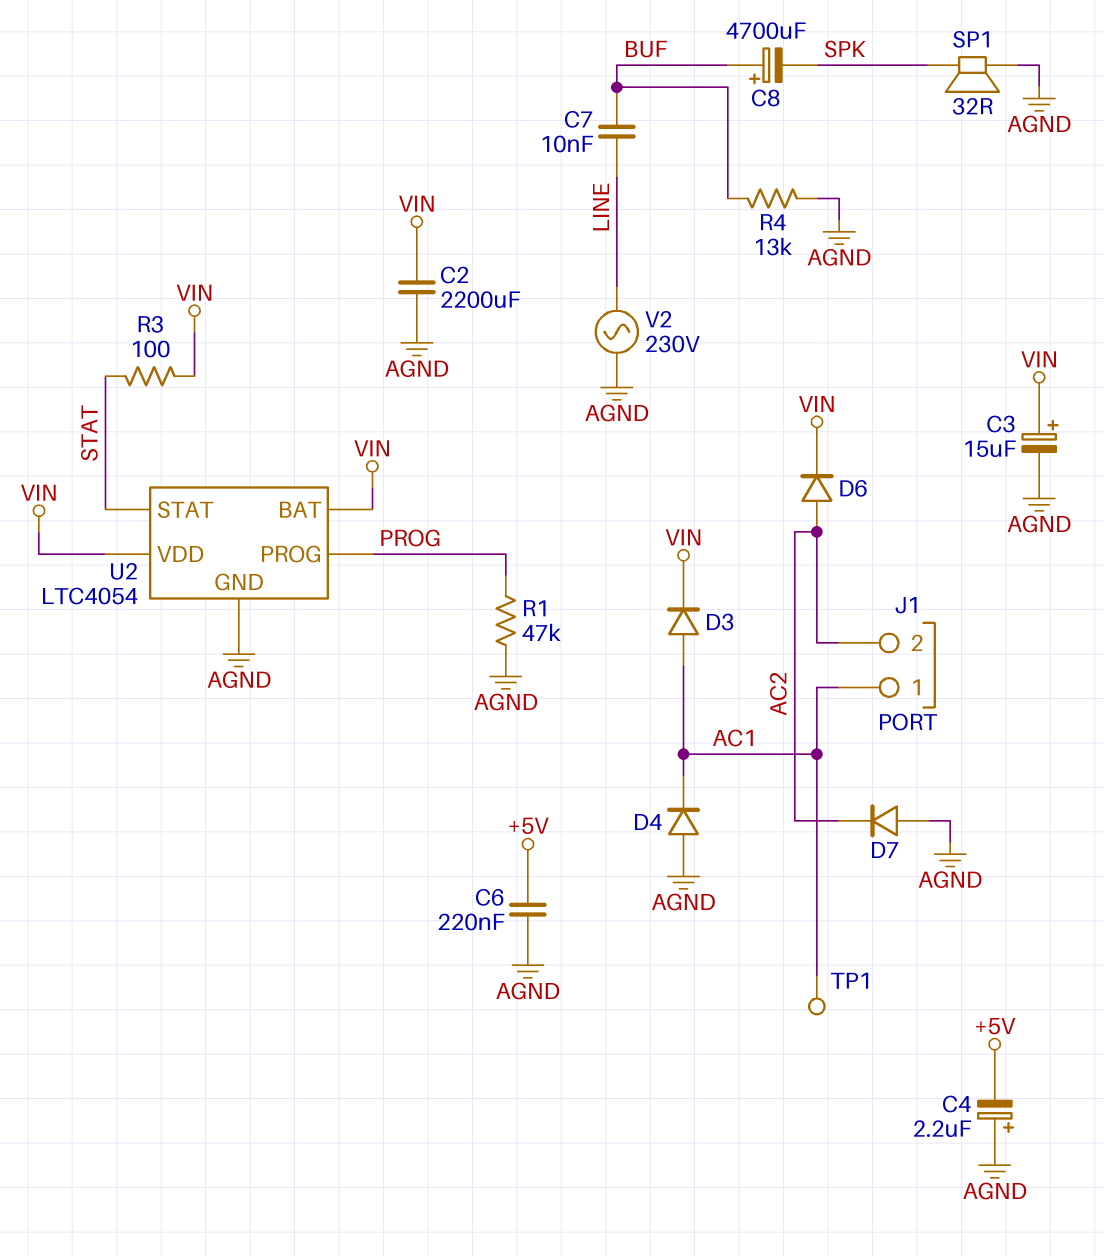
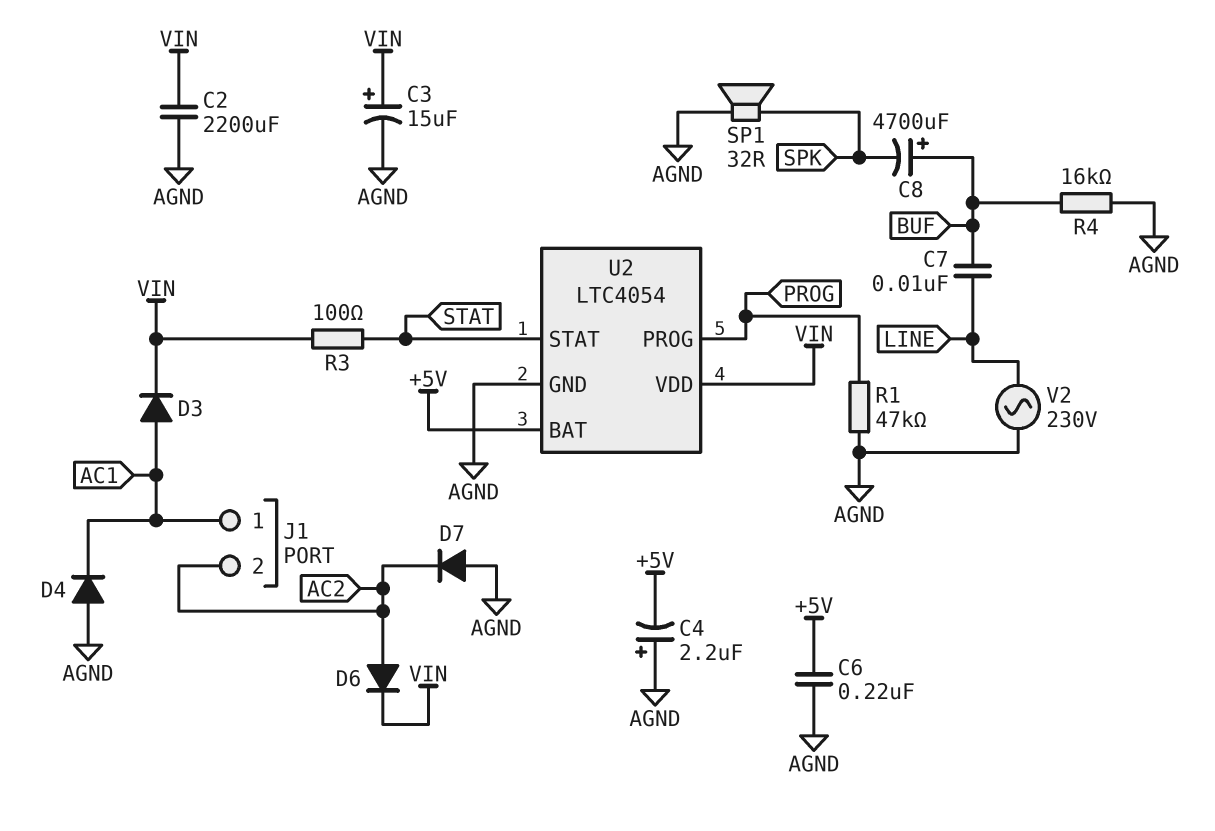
R4: 13k (AGND, BUF) -> 16k (AGND, BUF)
TP1: test point (AC1) -> none
U2 pin BAT: VIN -> +5V

